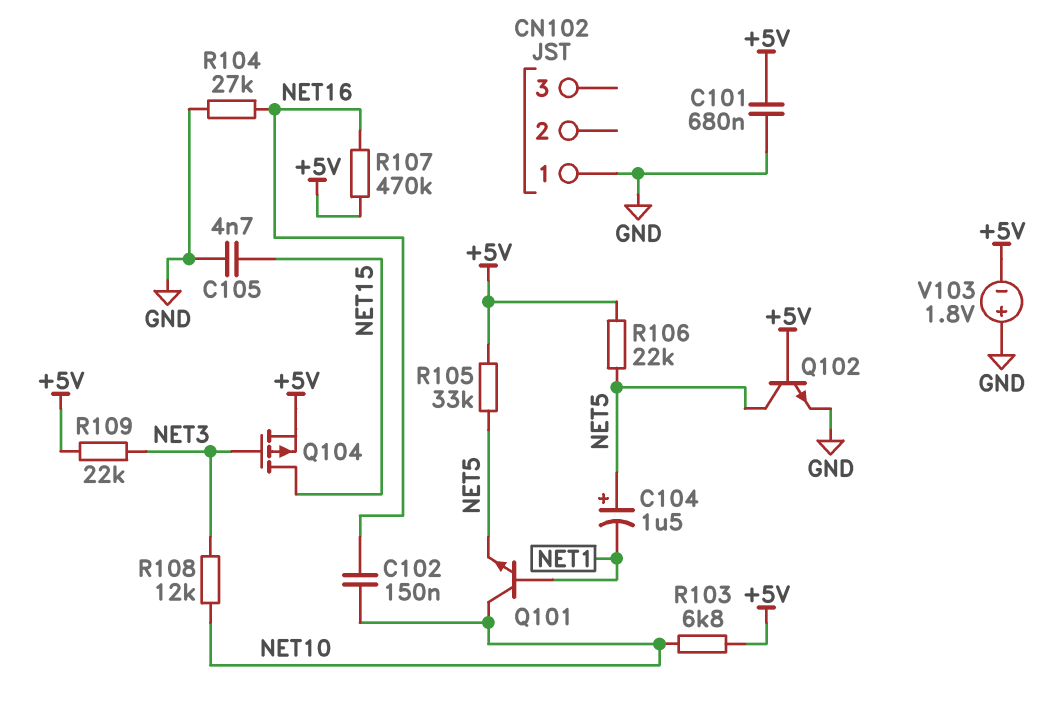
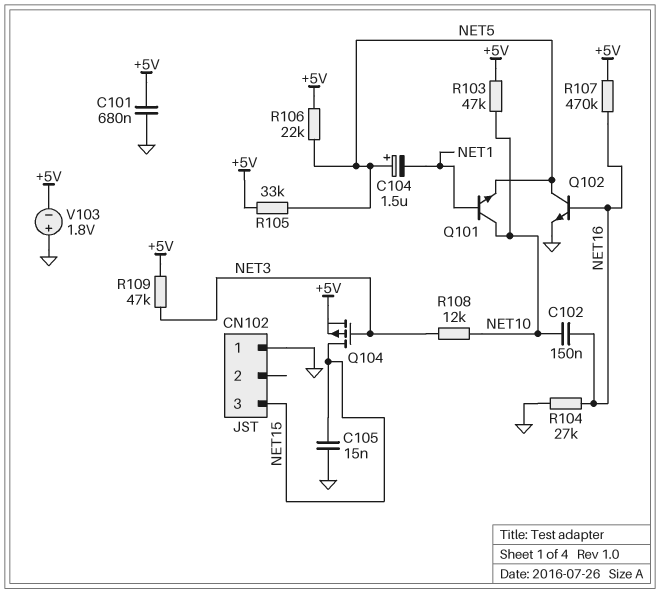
C105: 4.7nF (GND, NET15) -> 15nF (GND, NET15)
CN102 pin 3: none -> NET15
Q102: NPN (B +5V, C NET5, E GND) -> NPN (B NET16, C NET5, E GND)
R103: 6.8k (+5V, NET10) -> 47k (+5V, NET10)
R109: 22k (+5V, NET3) -> 47k (+5V, NET3)

